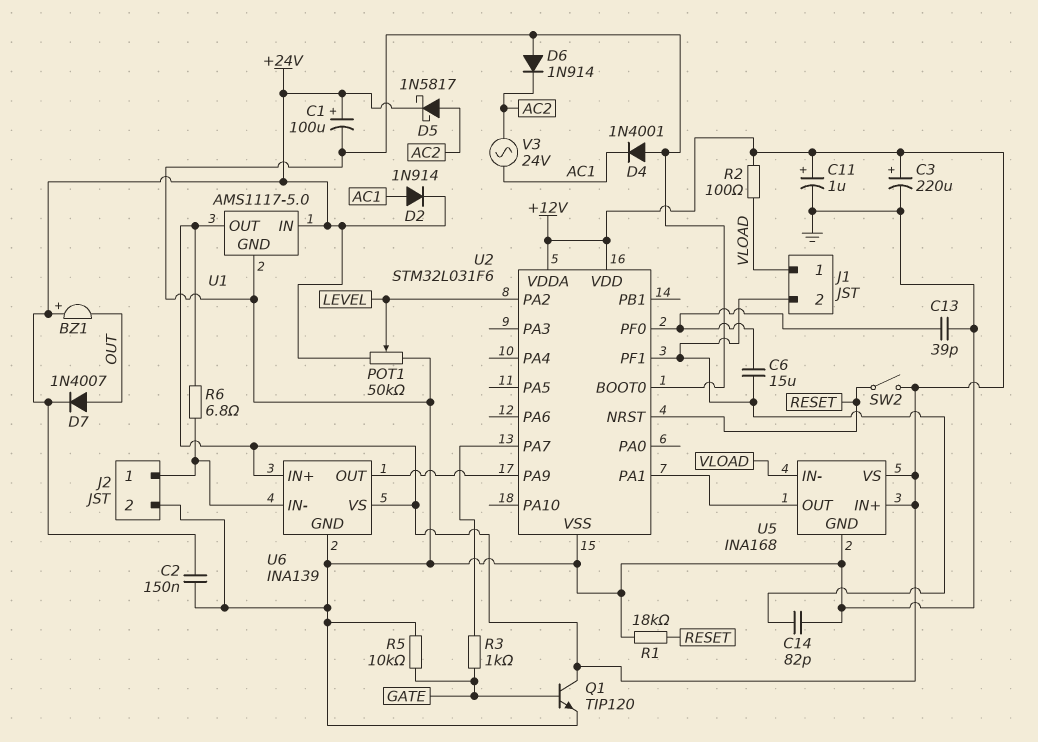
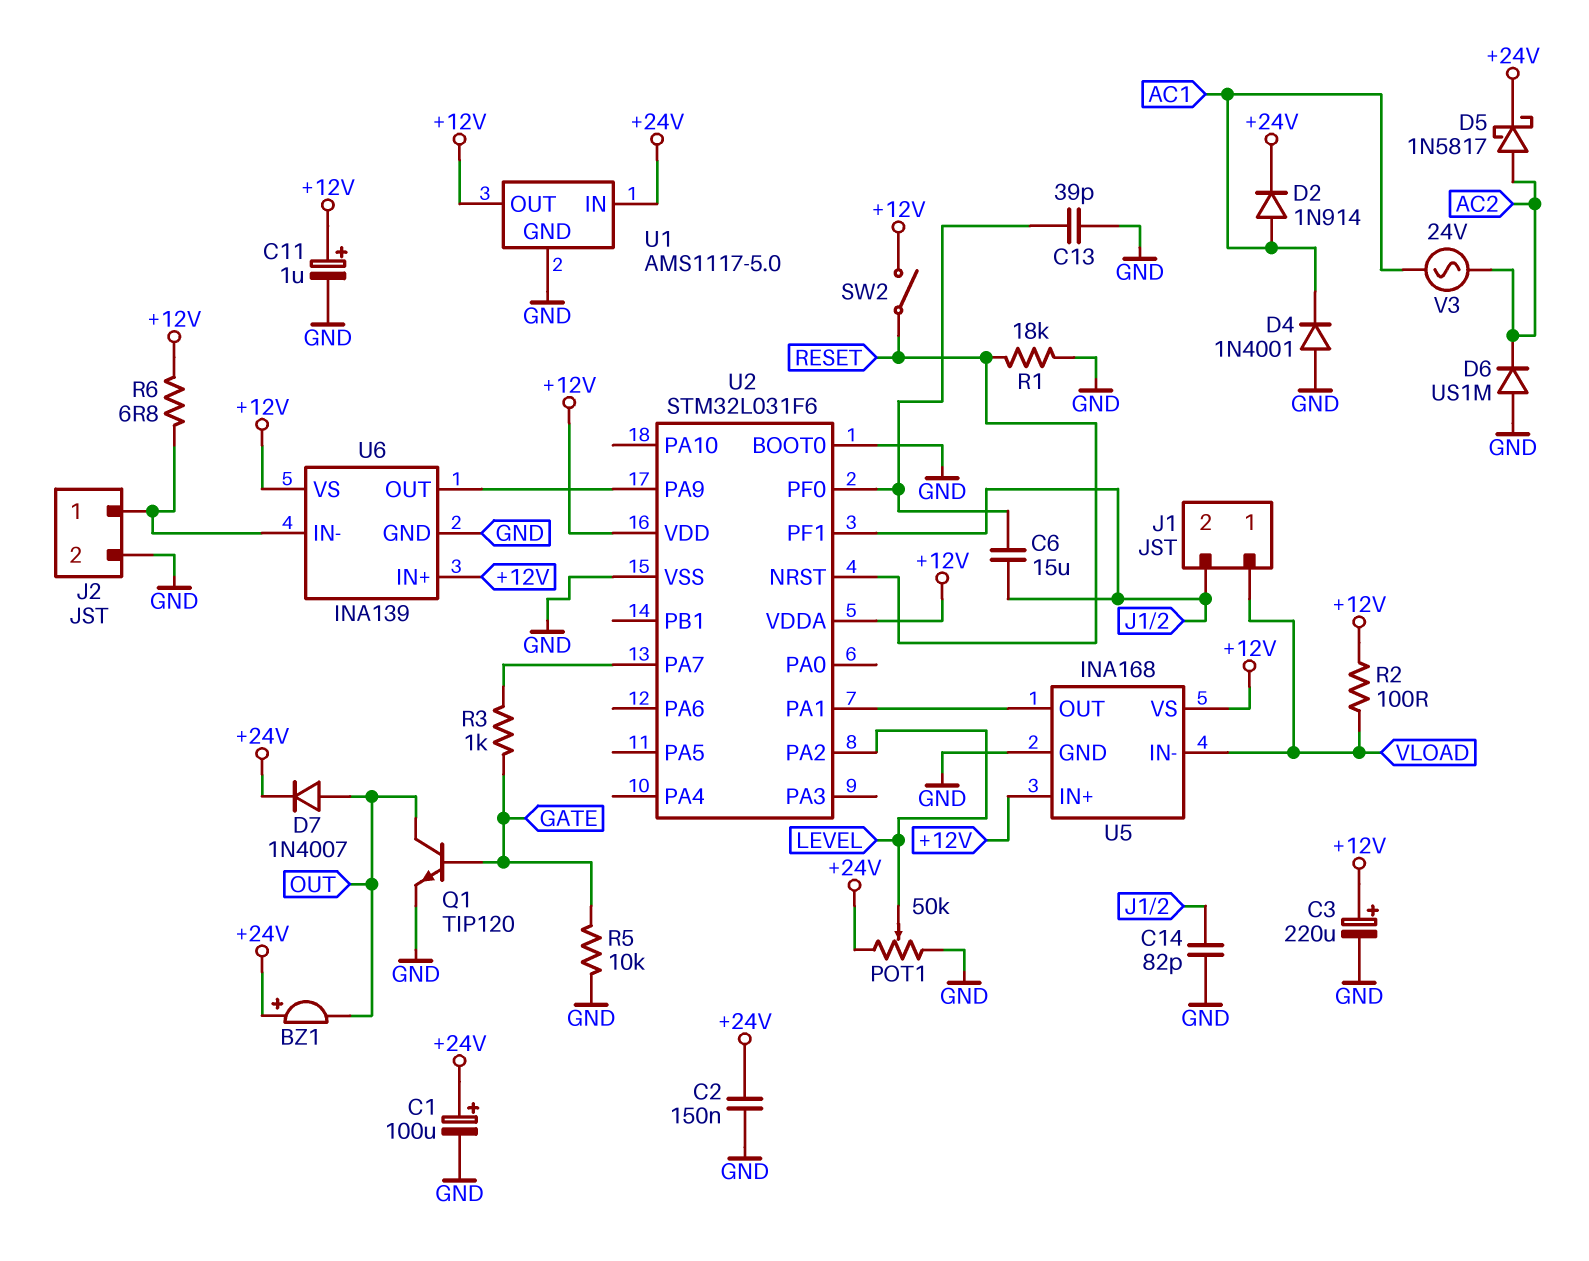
D6: diode 1N914 (A GND, K AC2) -> diode US1M (A GND, K AC2)
Q1: NPN TIP120 (B GATE, C +12V, E GND) -> NPN TIP120 (B GATE, C OUT, E GND)

